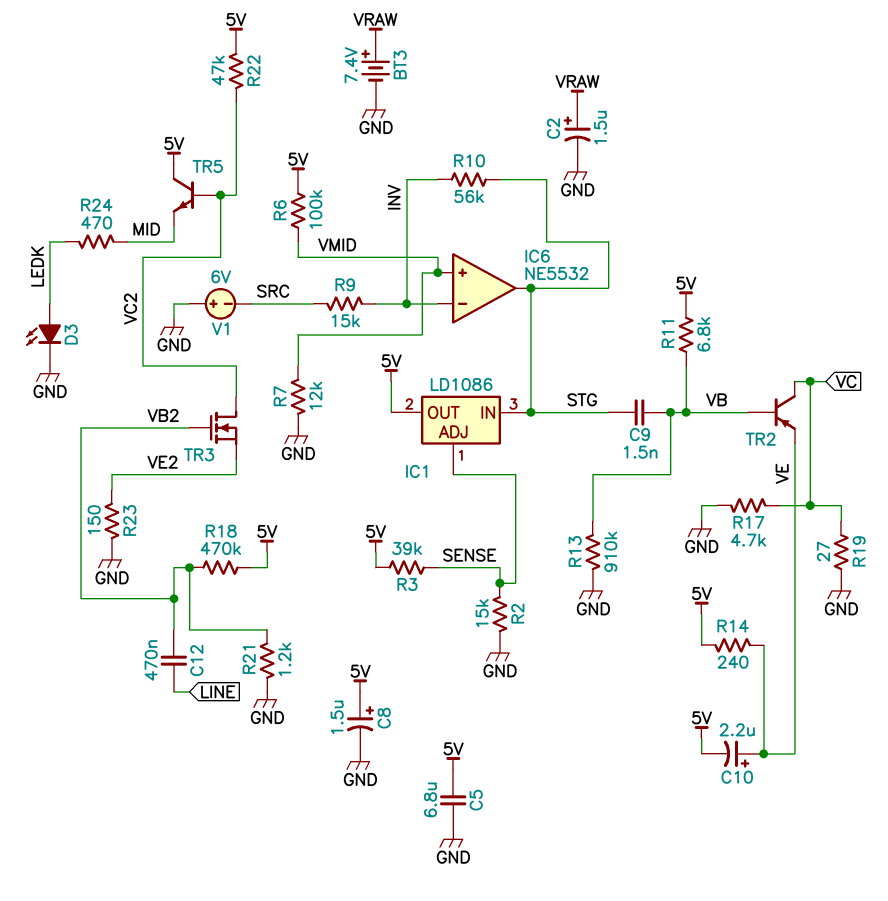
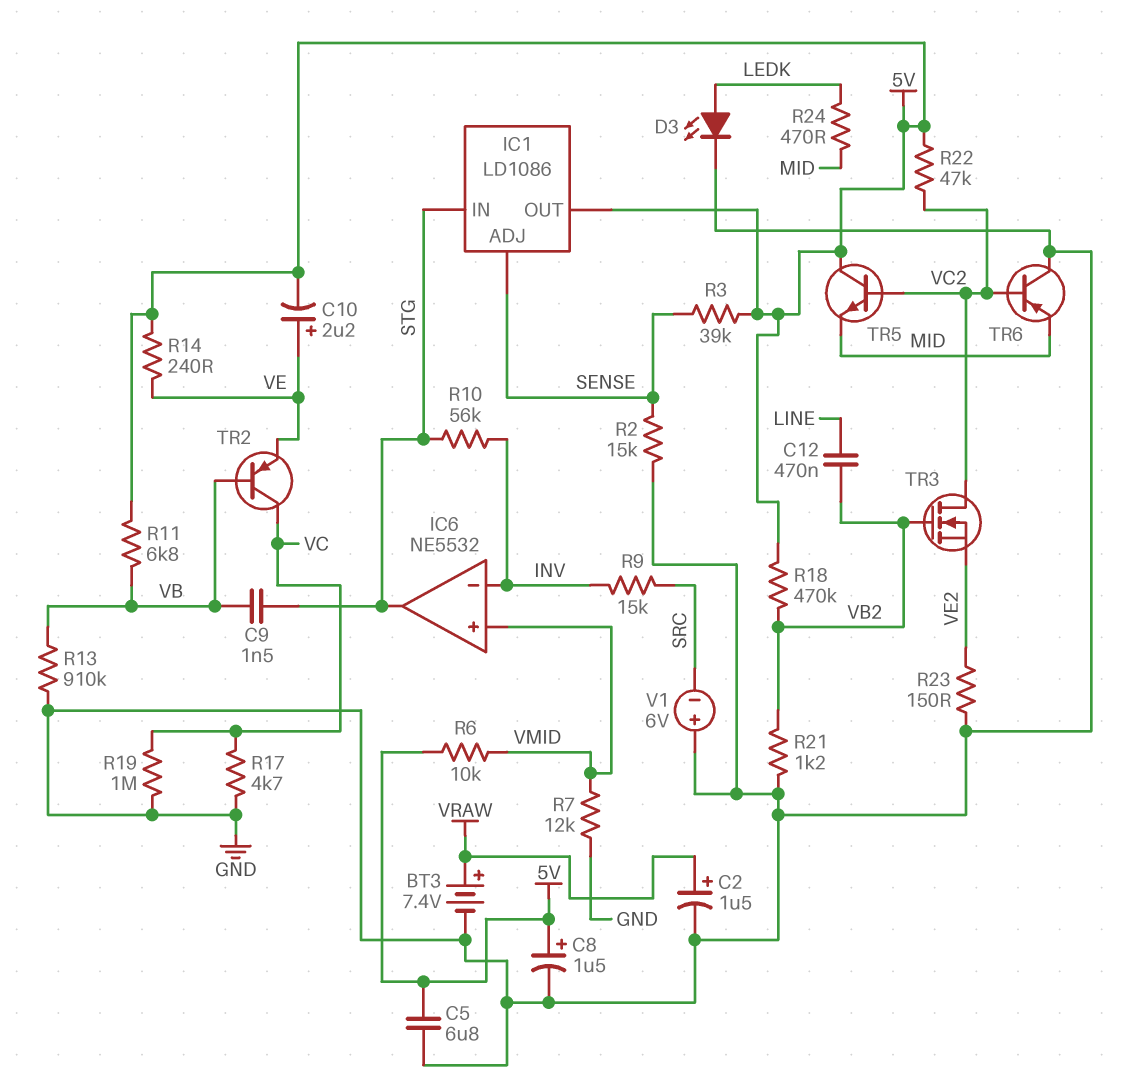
R6: 100k (5V, VMID) -> 10k (5V, VMID)
R19: 27 (GND, VC) -> 1M (GND, VC)
TR6: none -> PNP (B VC2, C GND, E MID)

